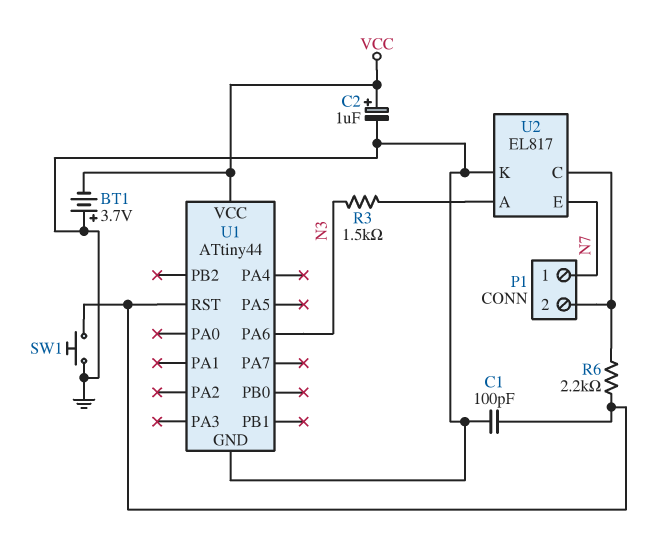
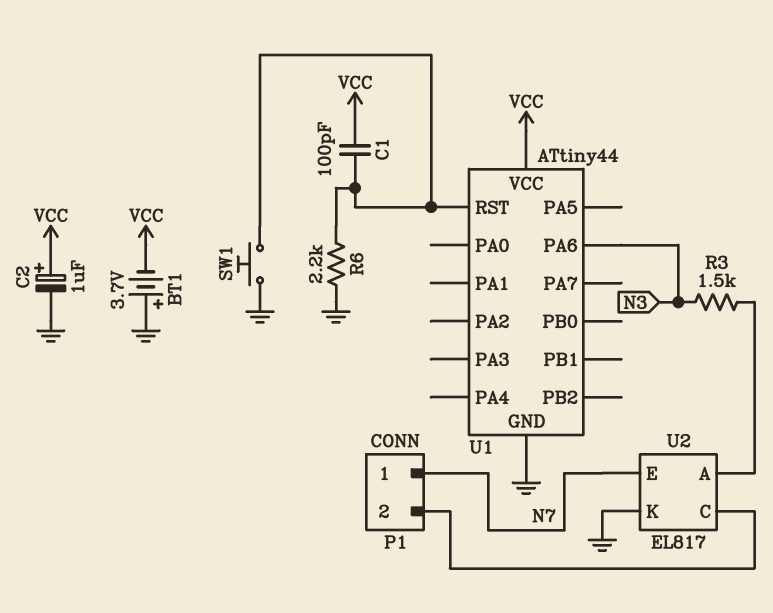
C1: 100pF (GND, U1/RST) -> 100pF (U1/RST, VCC)
R6: 2.2k (P1/2, U1/RST) -> 2.2k (GND, U1/RST)

